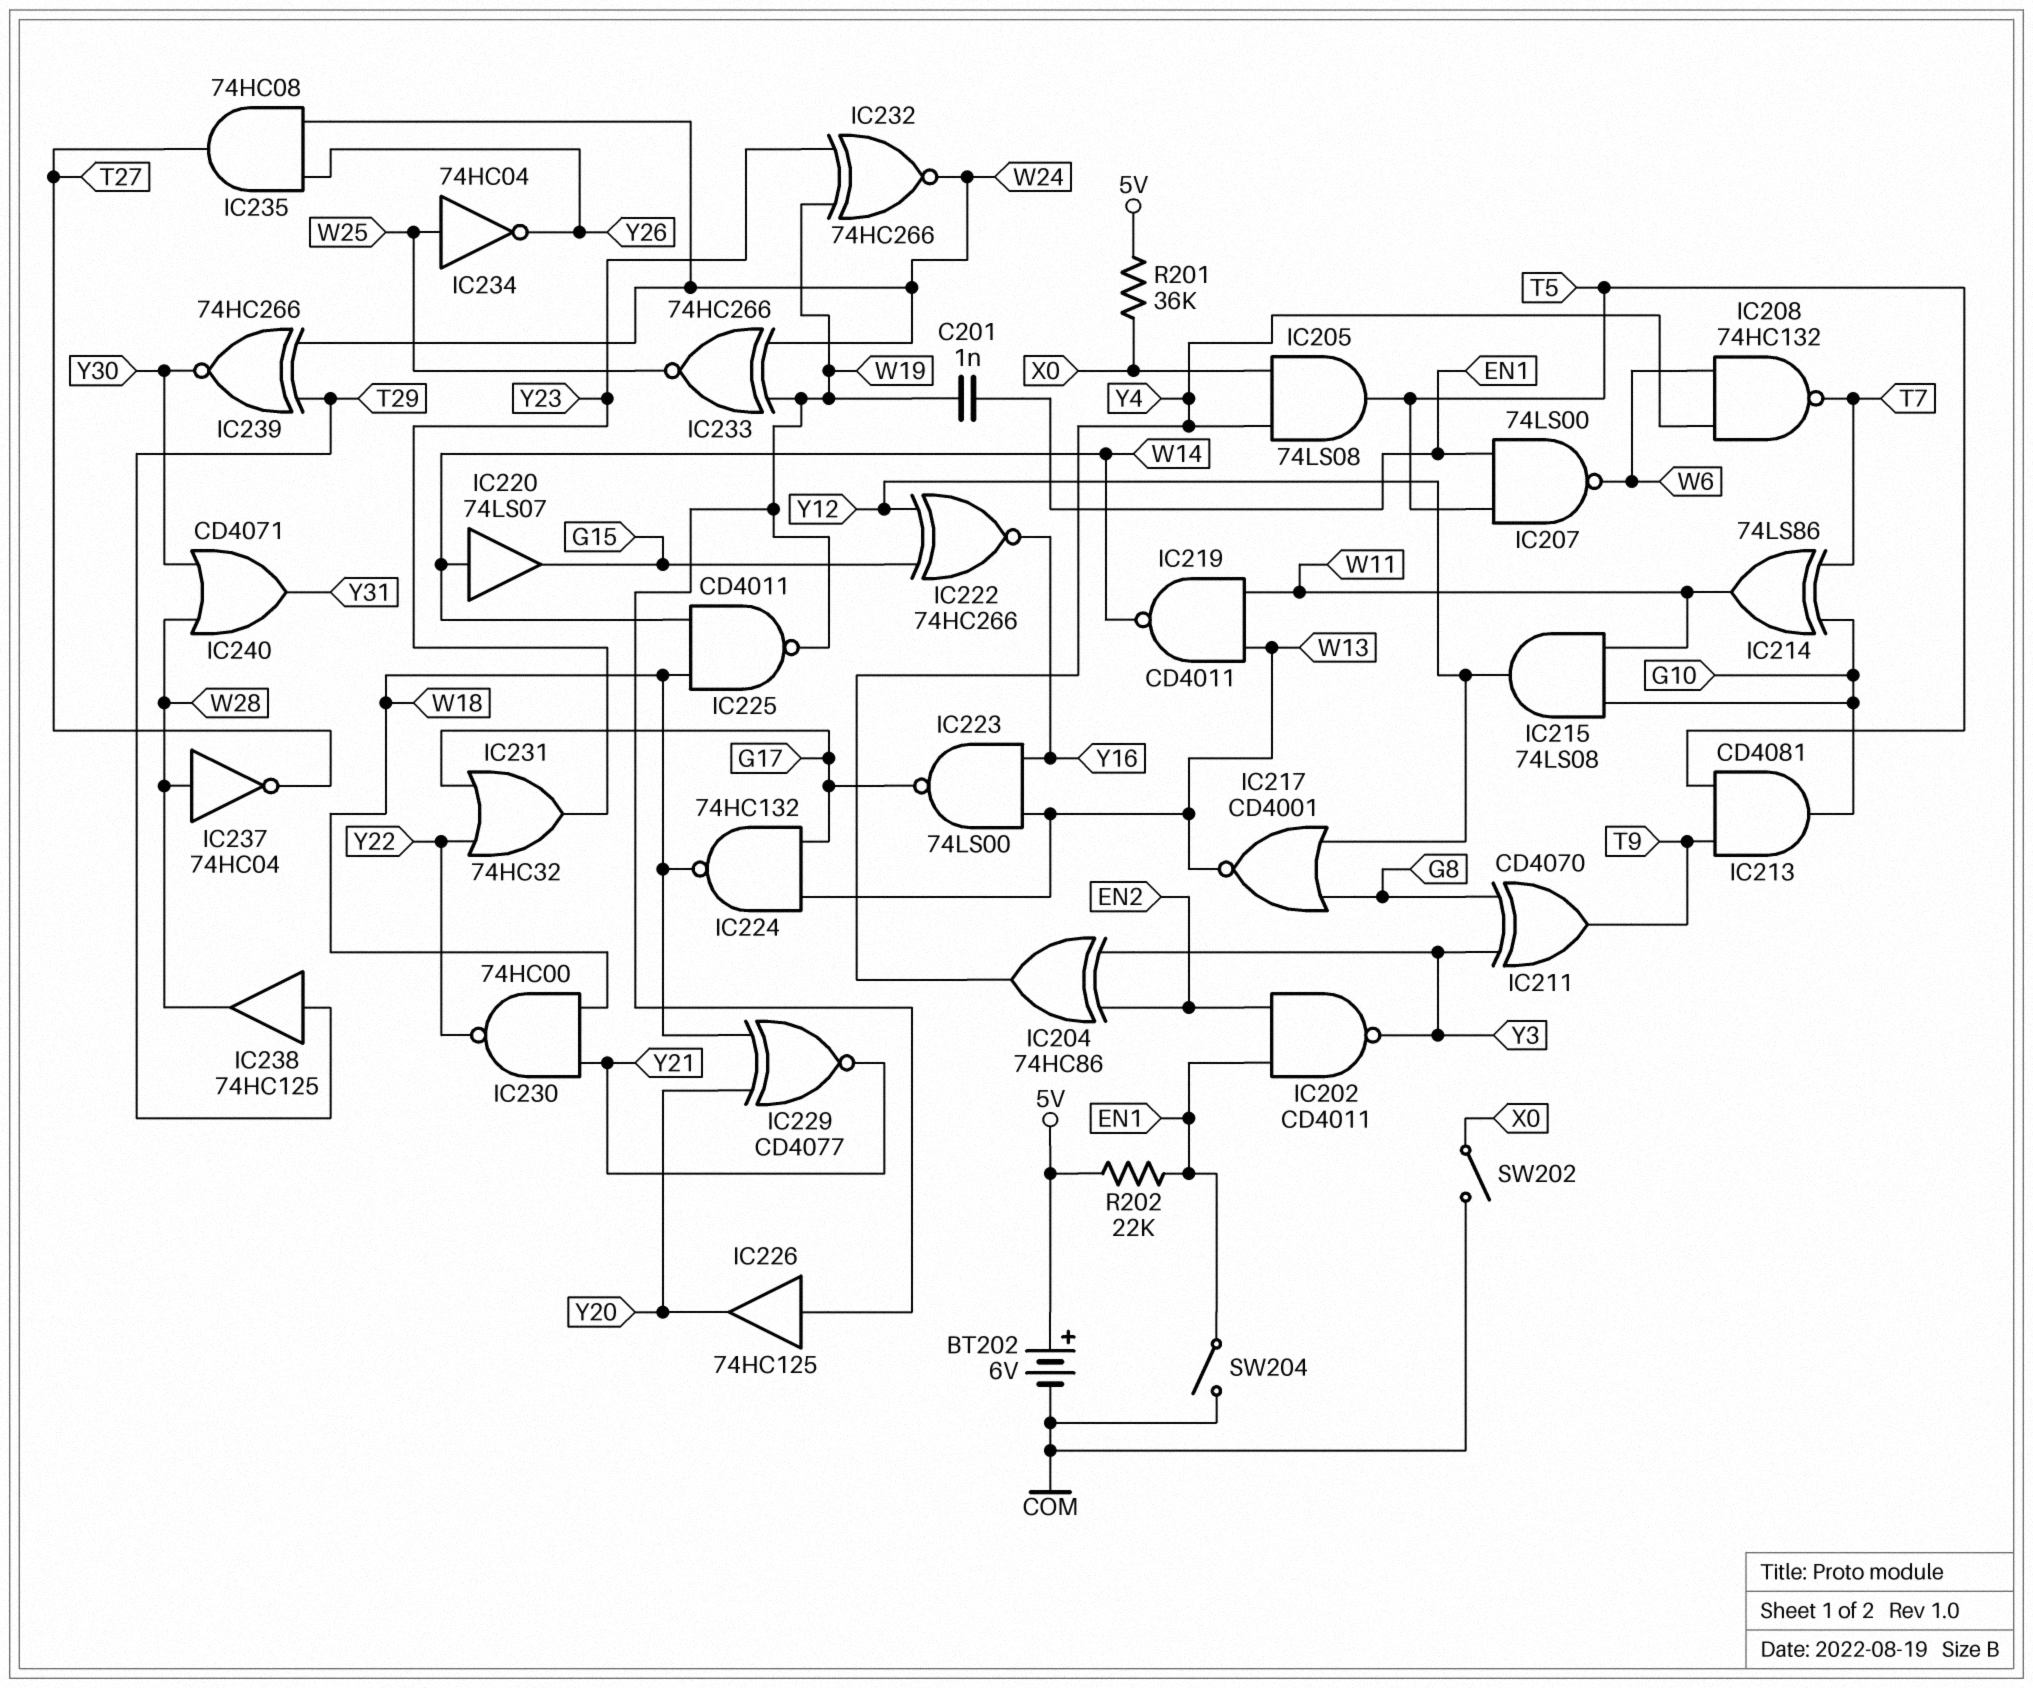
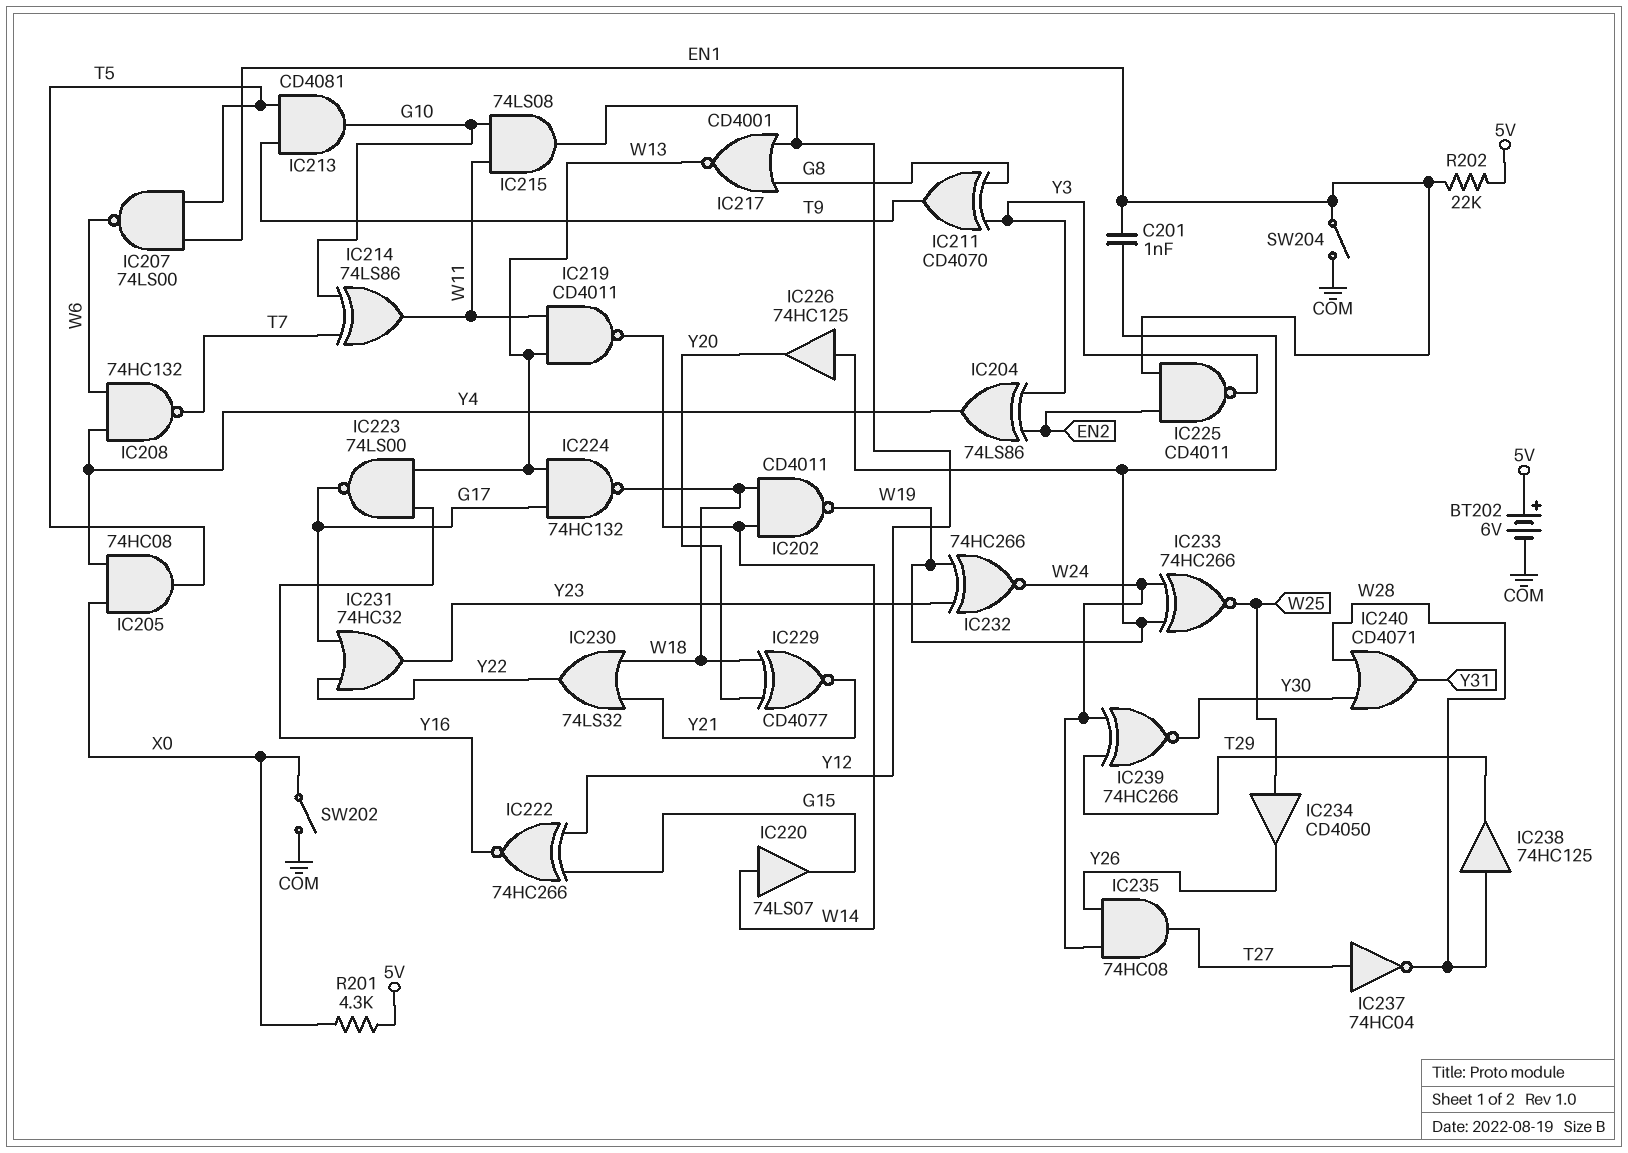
IC202: NAND CD4011 (in EN1, in EN2, out Y3) -> NAND CD4011 (in W14, in W18, out W19)
IC204: XOR 74HC86 (in EN2, in Y3, out Y4) -> XOR 74LS86 (in EN2, in Y3, out Y4)
IC205: AND 74LS08 (in X0, in Y4, out T5) -> AND 74HC08 (in X0, in Y4, out T5)
IC225: NAND CD4011 (in W14, in W18, out W19) -> NAND CD4011 (in EN1, in EN2, out Y3)
IC230: NAND 74HC00 (in W18, in Y21, out Y22) -> OR 74LS32 (in W18, in Y21, out Y22)
IC234: NOT 74HC04 (in W25, out Y26) -> buffer CD4050 (in W25, out Y26)
IC237: NOT 74HC04 (in W28, out T27) -> NOT 74HC04 (in T27, out W28)
IC238: buffer 74HC125 (in T29, out W28) -> buffer 74HC125 (in W28, out T29)
R201: 36k (5V, X0) -> 4.3k (5V, X0)

